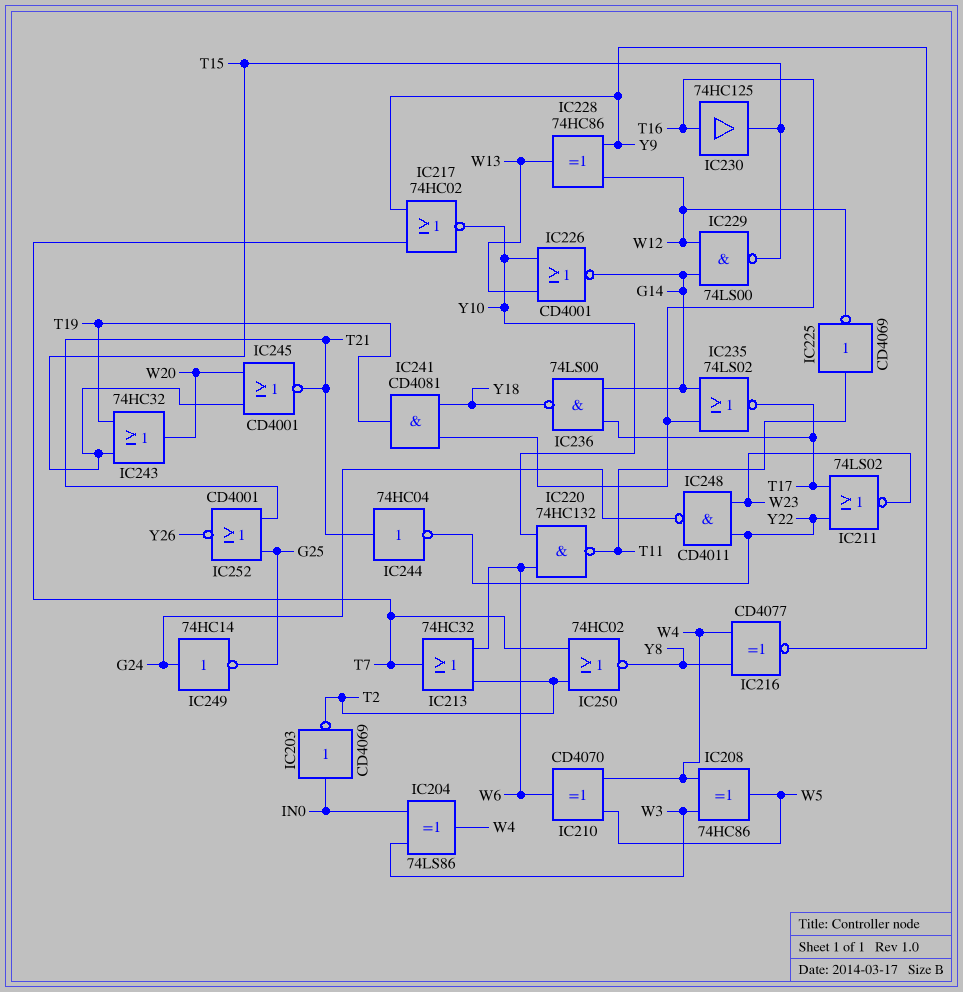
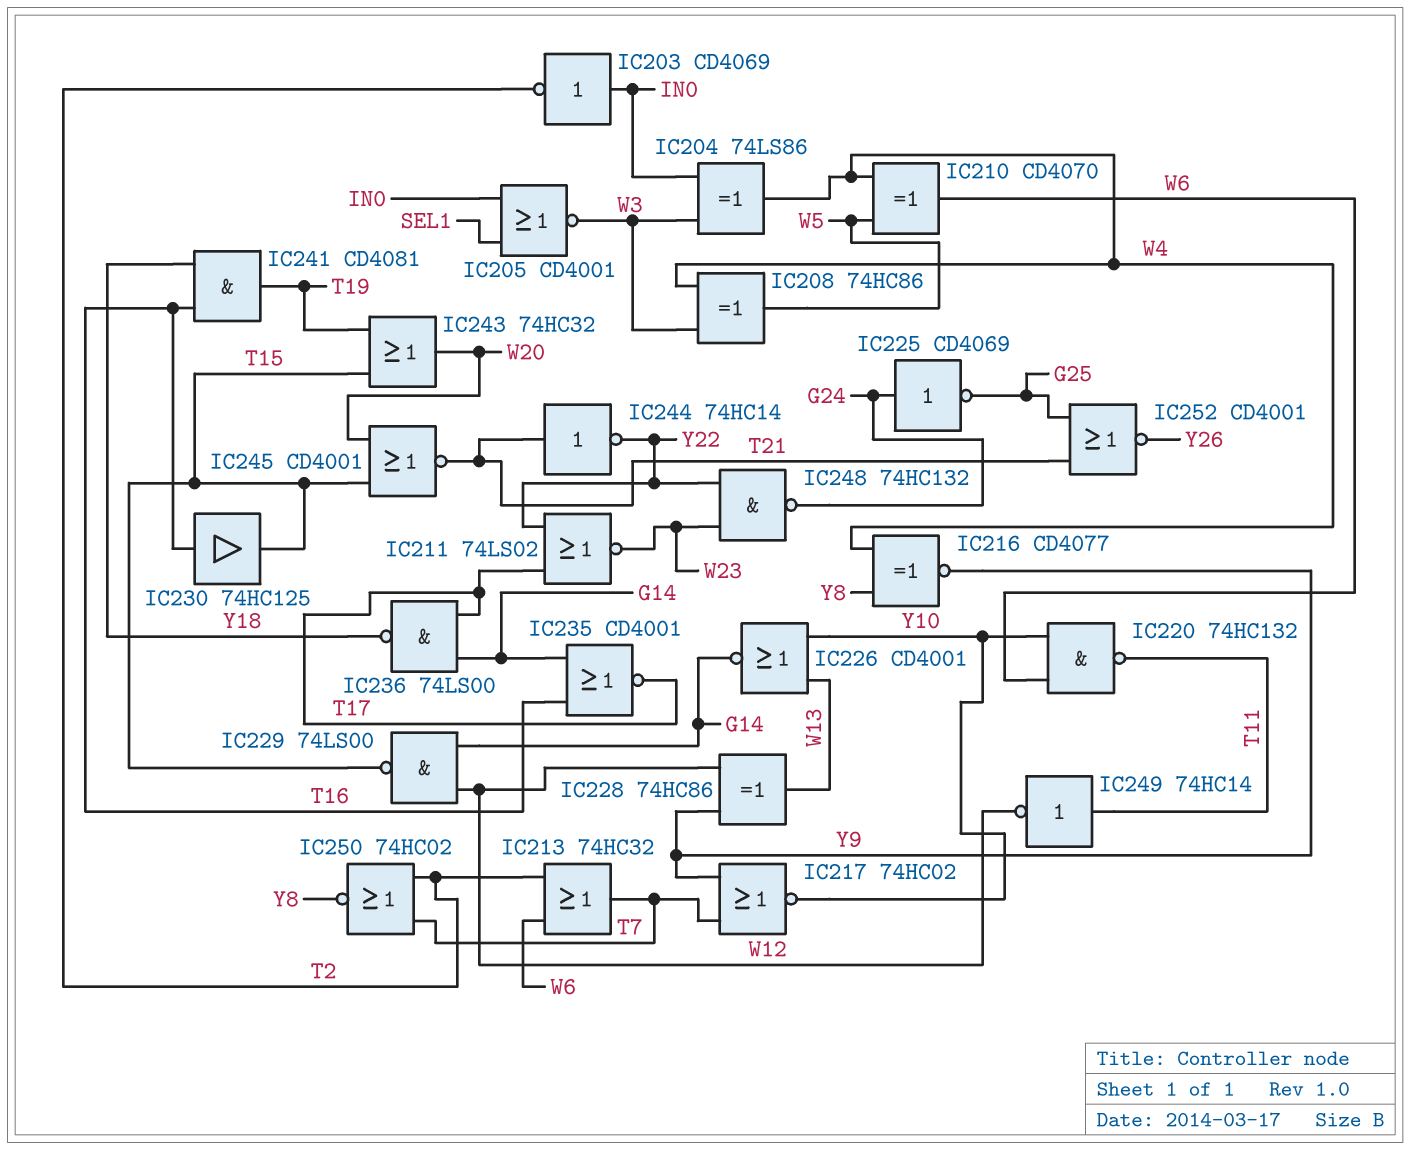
IC205: none -> NOR CD4001 (in IN0, in SEL1, out W3)
IC225: NOT CD4069 (in T11, out W12) -> NOT CD4069 (in G24, out G25)
IC235: NOR 74LS02 (in G14, in T16, out T17) -> NOR CD4001 (in G14, in T16, out T17)
IC244: NOT 74HC04 (in T21, out Y22) -> NOT 74HC14 (in T21, out Y22)
IC248: NAND CD4011 (in W23, in Y22, out G24) -> NAND 74HC132 (in W23, in Y22, out G24)
IC249: NOT 74HC14 (in G24, out G25) -> NOT 74HC14 (in T11, out W12)

